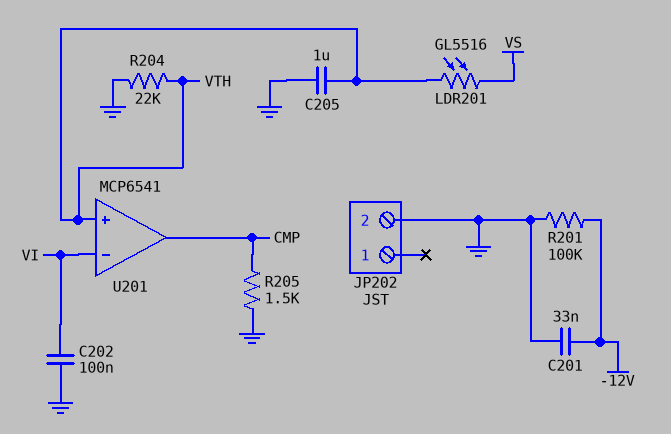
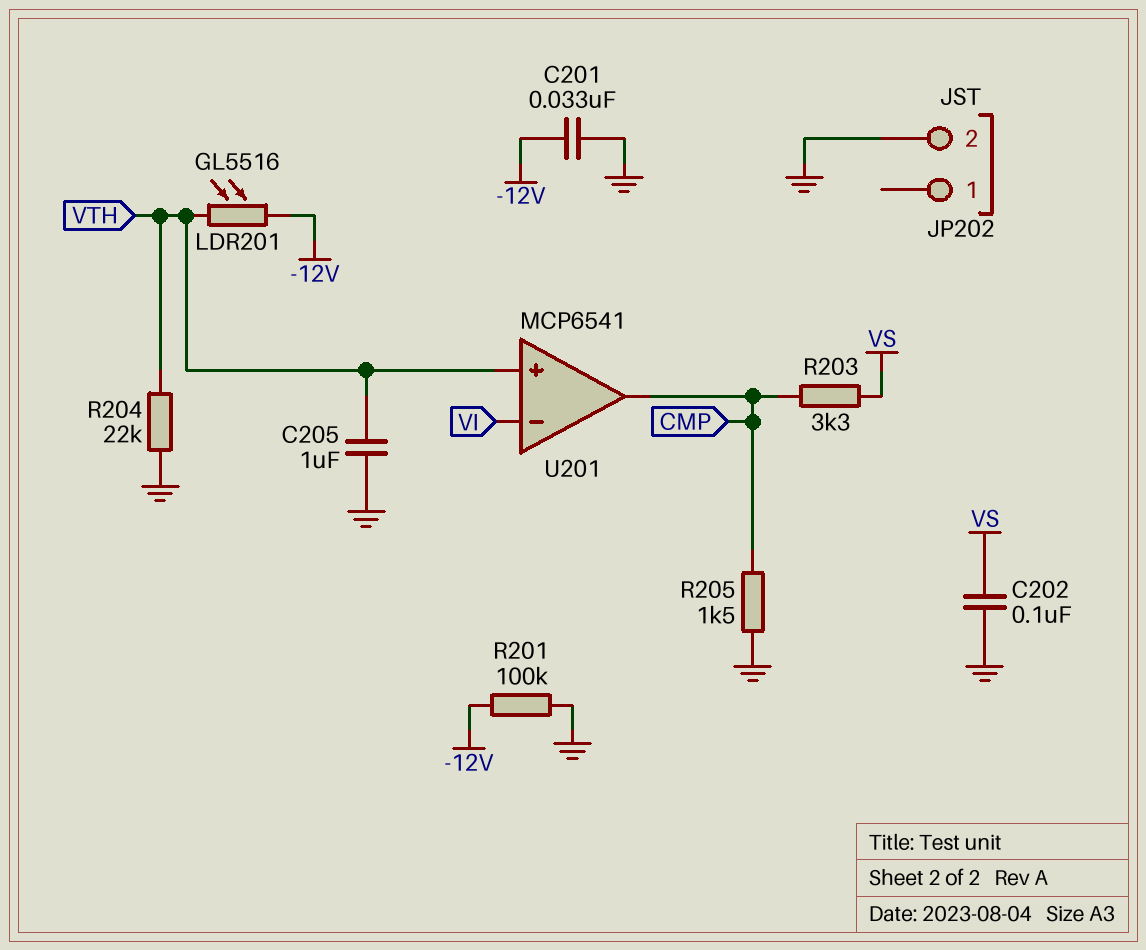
C202: 100nF (GND, VI) -> 100nF (GND, VS)
LDR201: GL5516 (VS, VTH) -> GL5516 (-12V, VTH)
R203: none -> 3.3k (CMP, VS)

